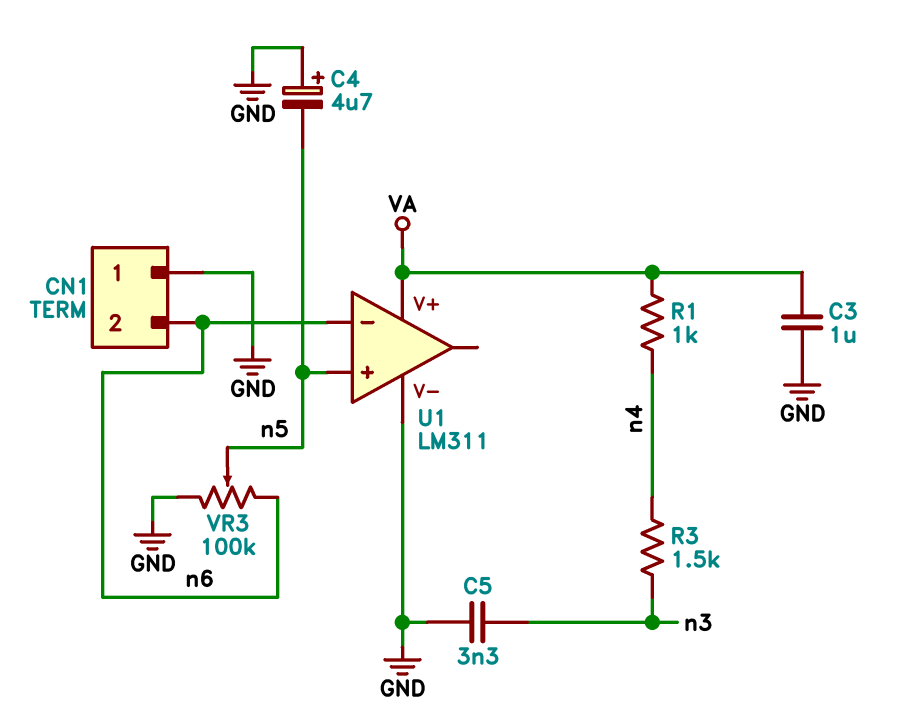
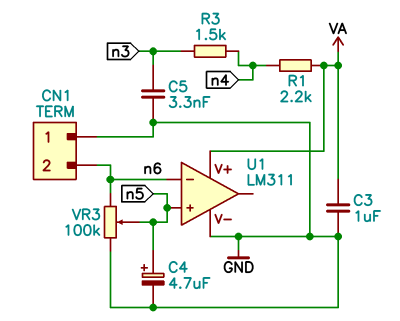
C4: 4.7uF (plus GND, minus n5) -> 4.7uF (plus n5, minus GND)
R1: 1k (VA, n4) -> 2.2k (VA, n4)

